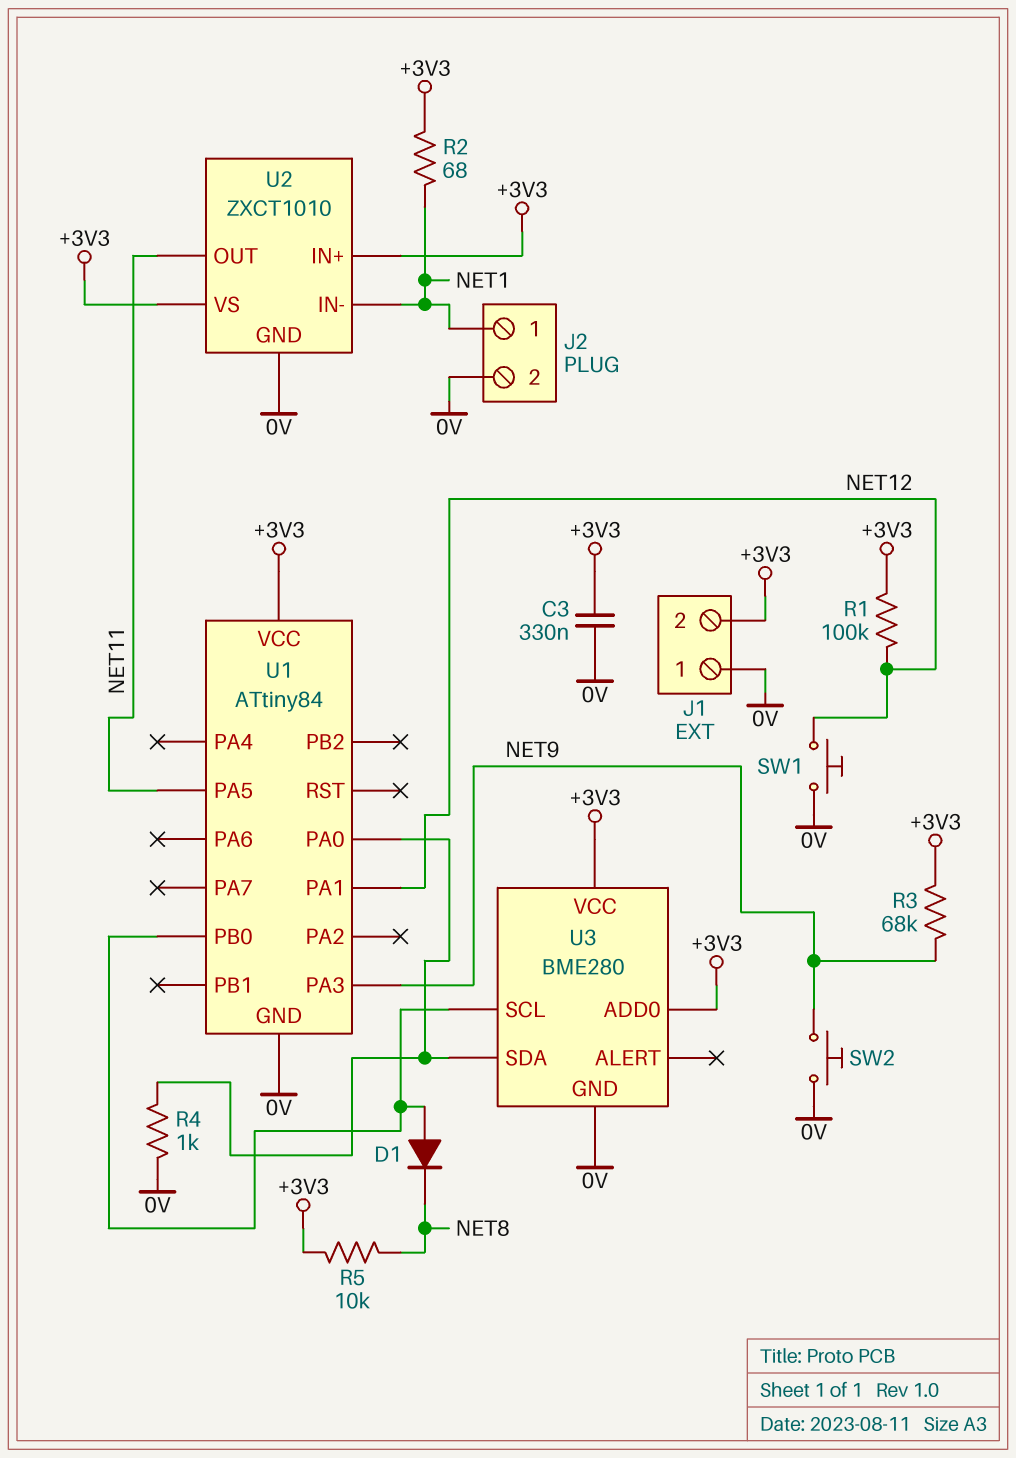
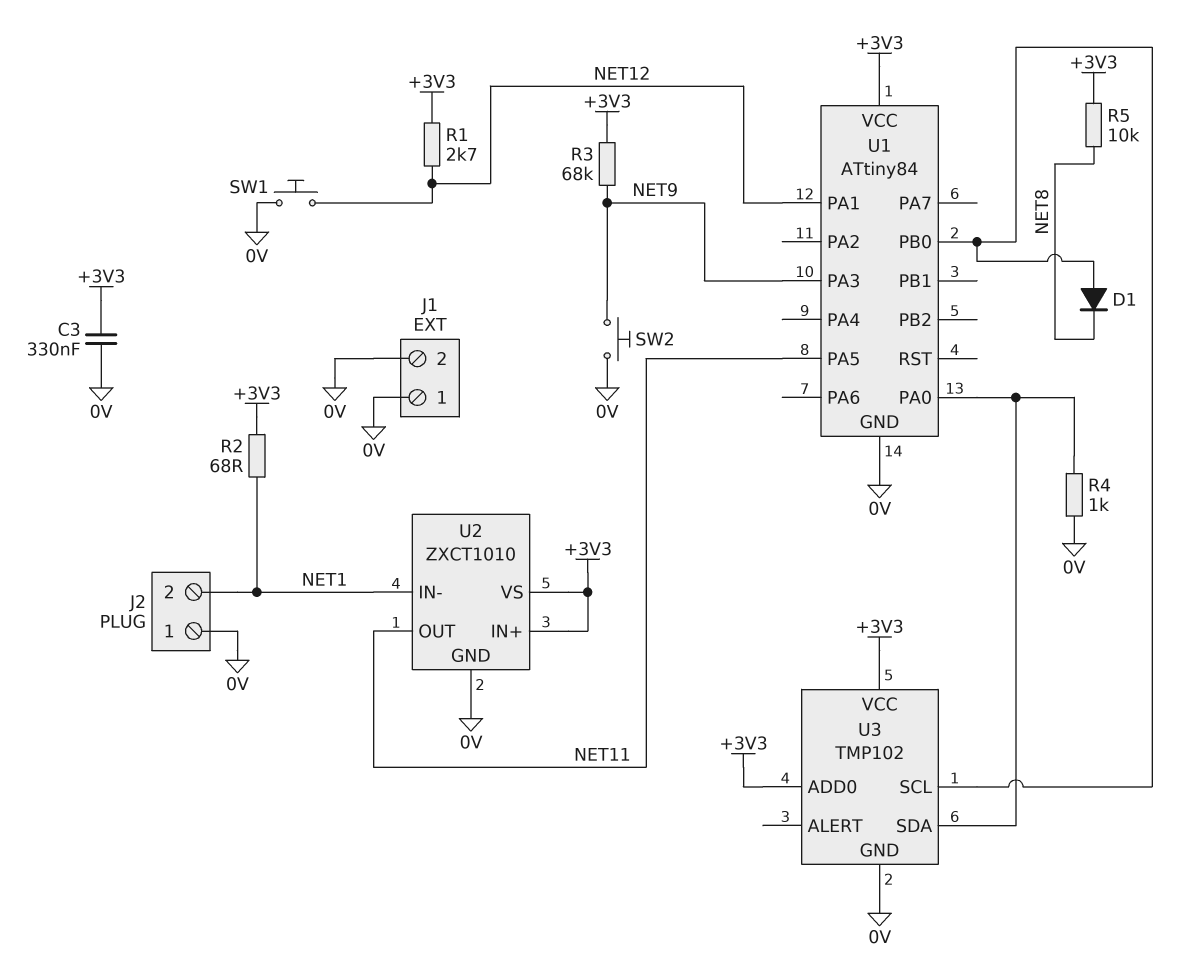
J1 pin 2: +3V3 -> 0V
J2 pin 1: NET1 -> 0V
J2 pin 2: 0V -> NET1
R1: 100k (+3V3, NET12) -> 2.7k (+3V3, NET12)
U3: BME280 -> TMP102

